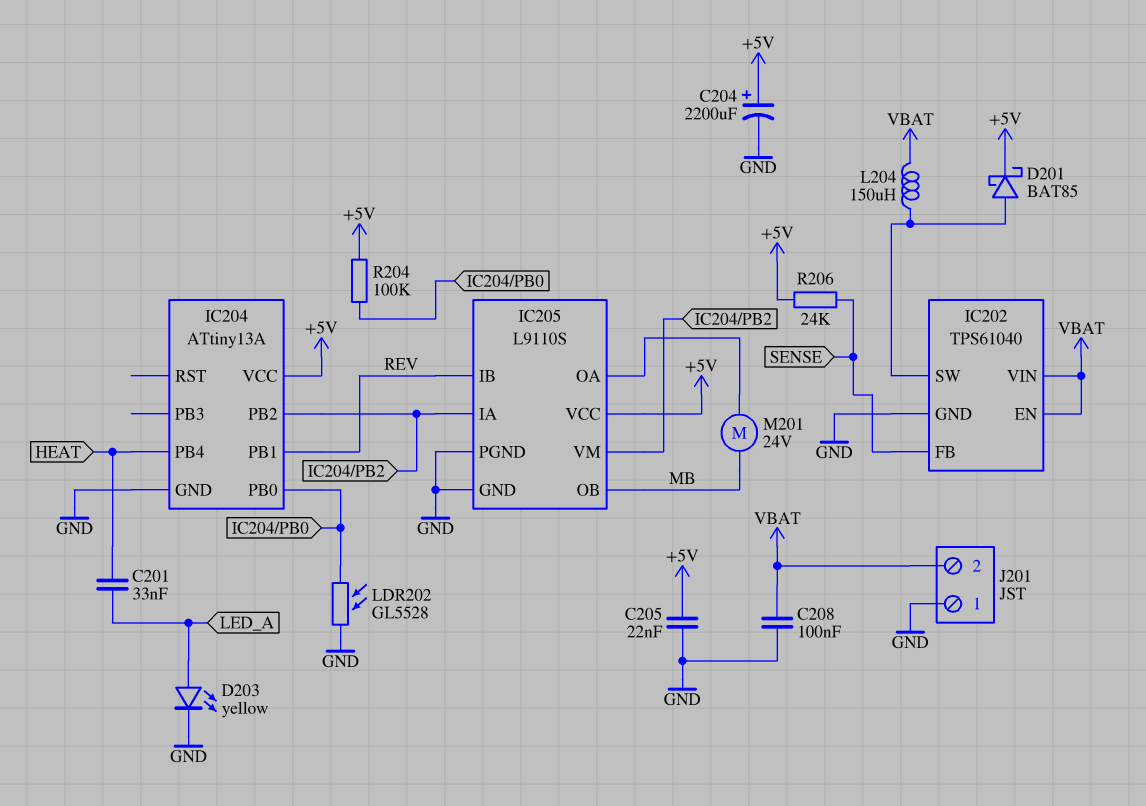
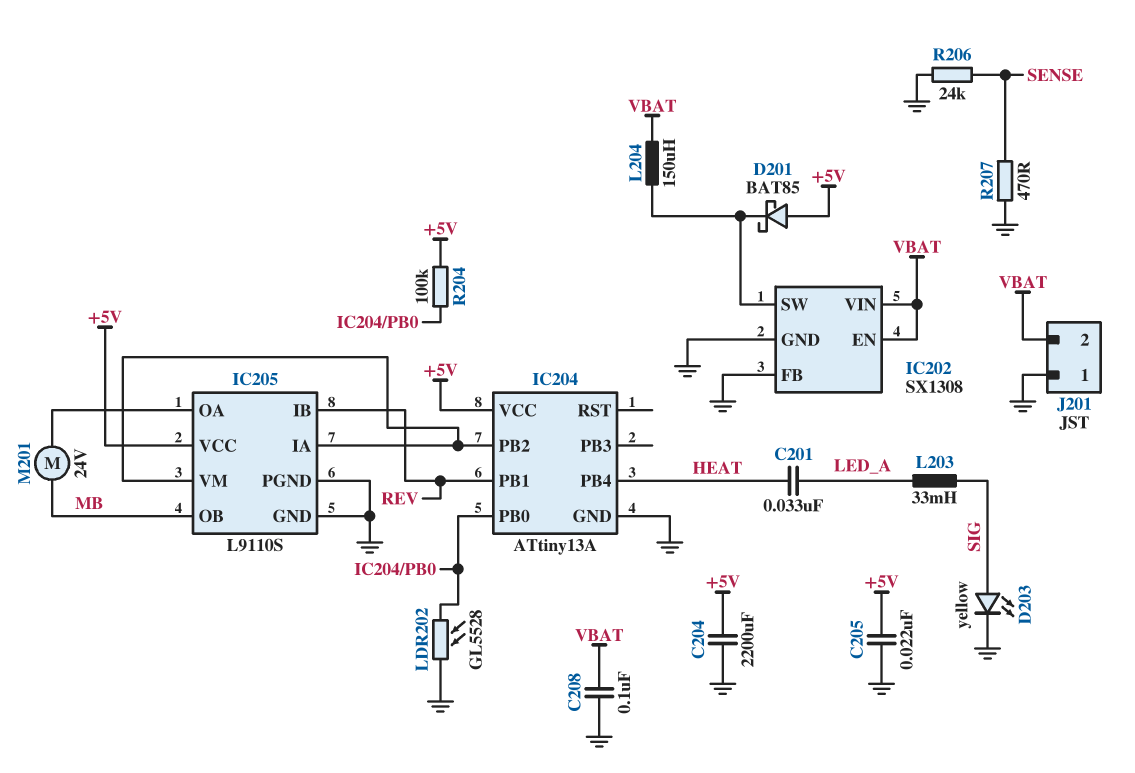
C204: 2200uF (plus +5V, minus GND) -> 2200uF (+5V, GND)
D201: schottky BAT85 (A IC202/SW, K +5V) -> schottky BAT85 (A +5V, K IC202/SW)
D203: LED yellow (A LED_A, K GND) -> LED yellow (A SIG, K GND)
IC202: TPS61040 -> SX1308
IC202 pin FB: SENSE -> GND
L203: none -> 33mH (LED_A, SIG)
R206: 24k (+5V, SENSE) -> 24k (GND, SENSE)
R207: none -> 470 (GND, SENSE)

